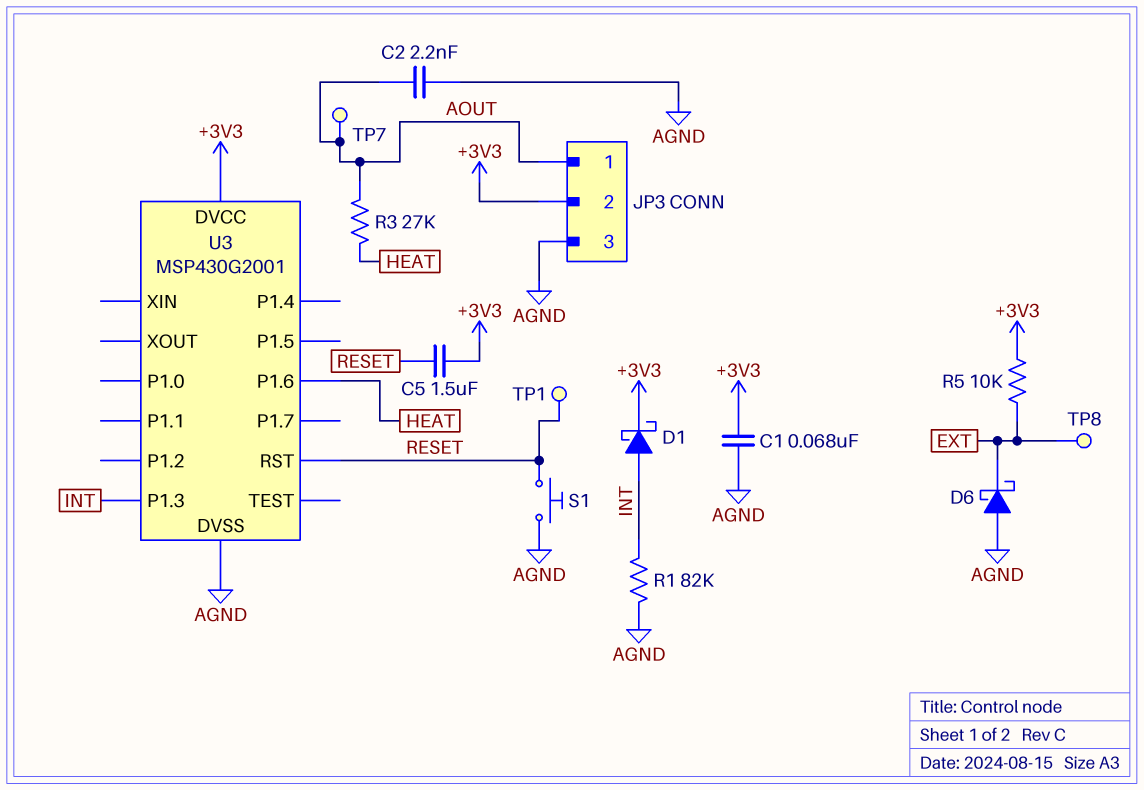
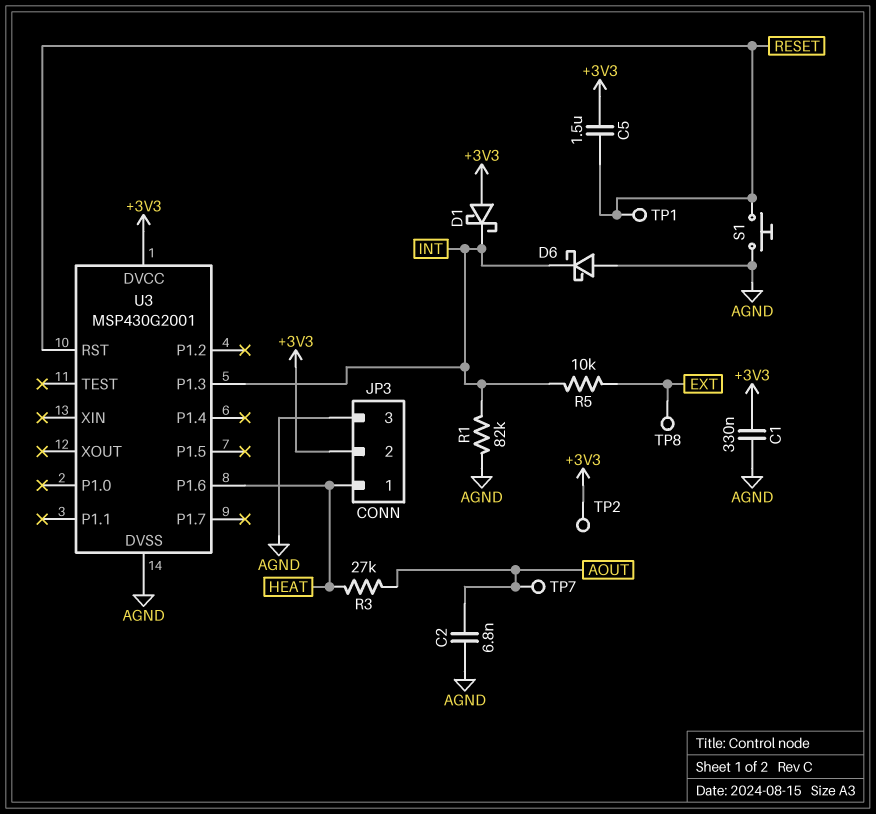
C1: 68nF (+3V3, AGND) -> 330nF (+3V3, AGND)
C2: 2.2nF (AGND, AOUT) -> 6.8nF (AGND, AOUT)
D1: schottky (A INT, K +3V3) -> schottky (A +3V3, K INT)
D6: schottky (A AGND, K EXT) -> schottky (A AGND, K INT)
JP3 pin 1: AOUT -> HEAT
R5: 10k (+3V3, EXT) -> 10k (EXT, INT)
TP2: none -> test point (+3V3)

